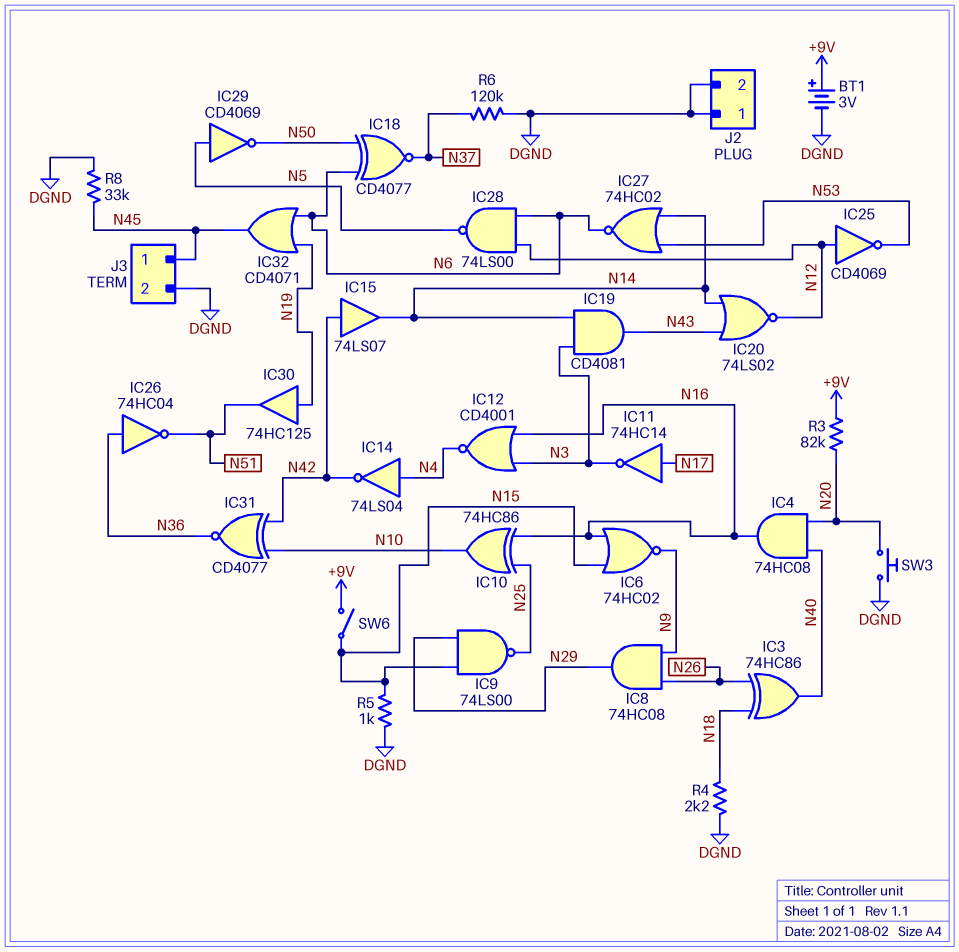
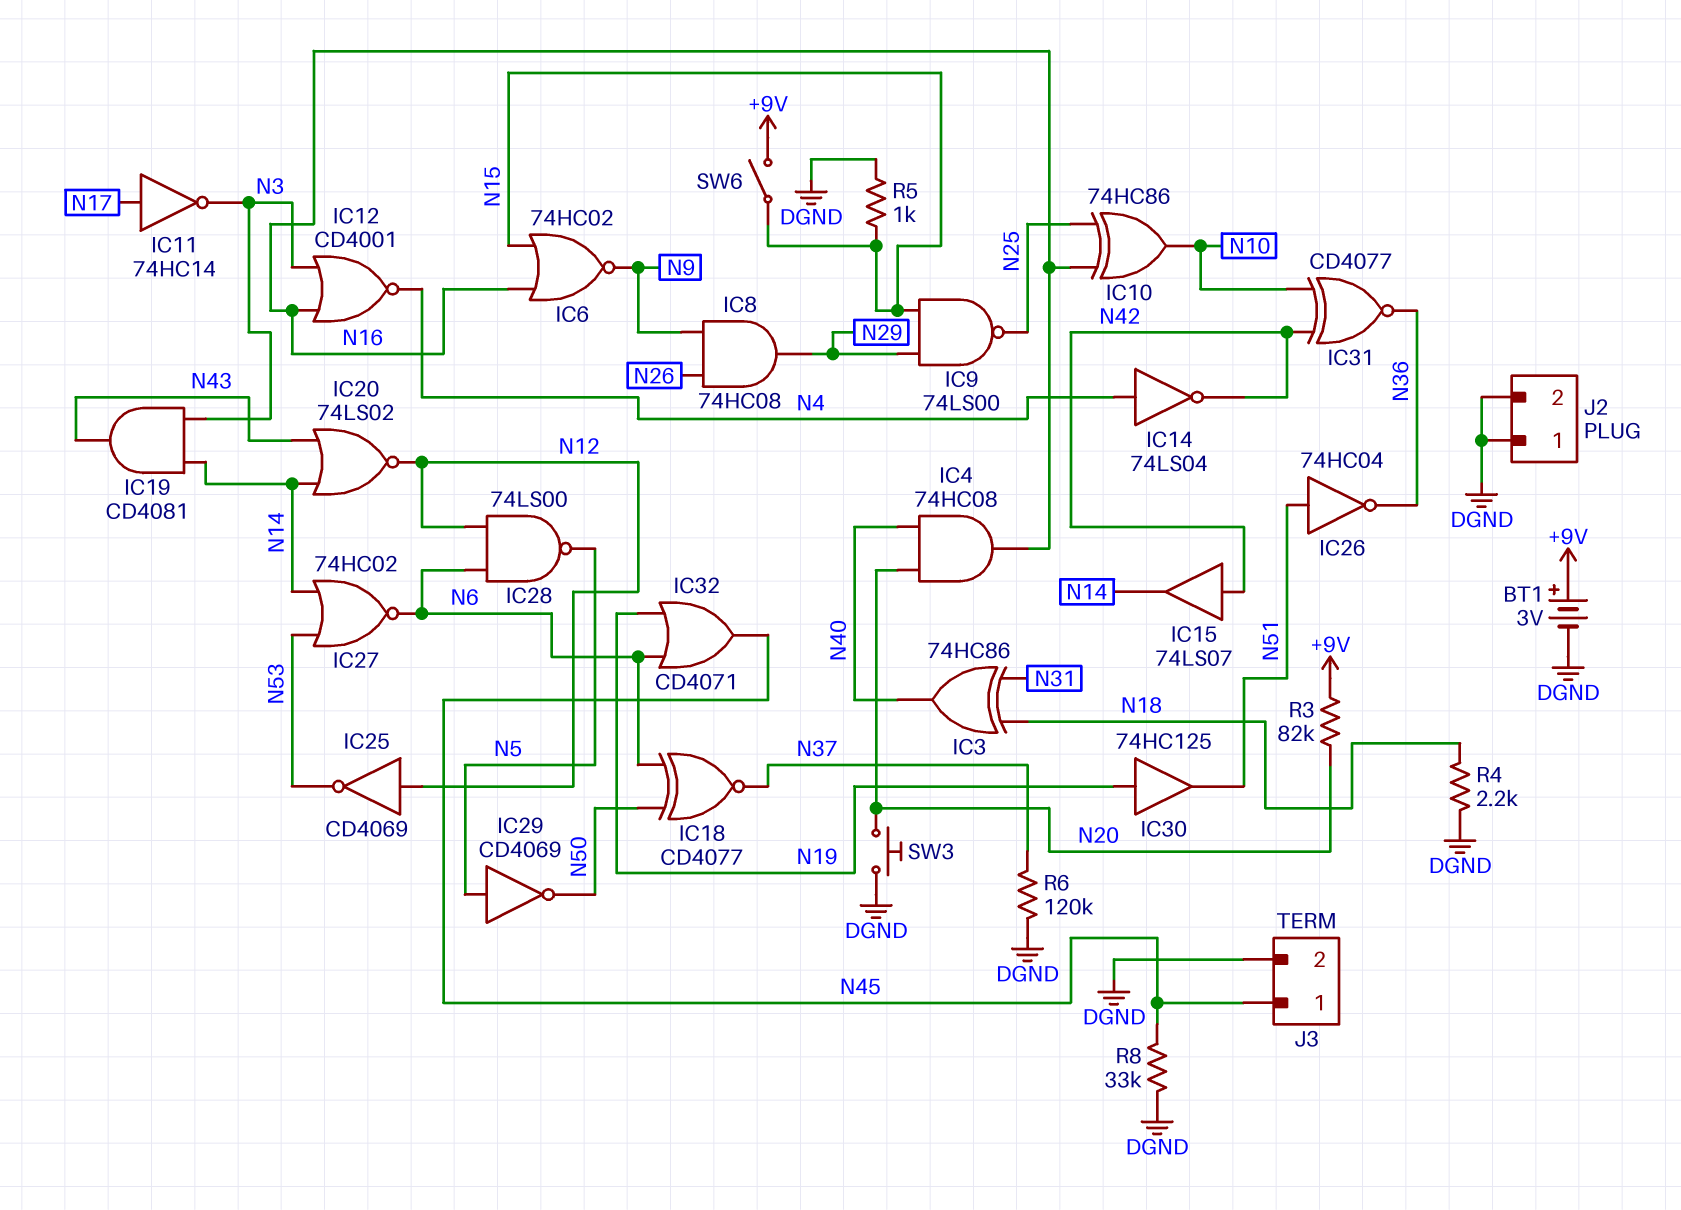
IC3: XOR 74HC86 (in N18, in N26, out N40) -> XOR 74HC86 (in N18, in N31, out N40)
IC26: NOT 74HC04 (in N36, out N51) -> NOT 74HC04 (in N51, out N36)

